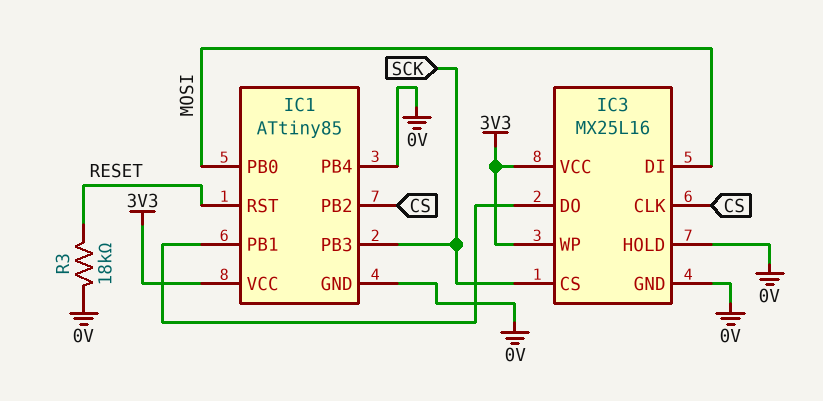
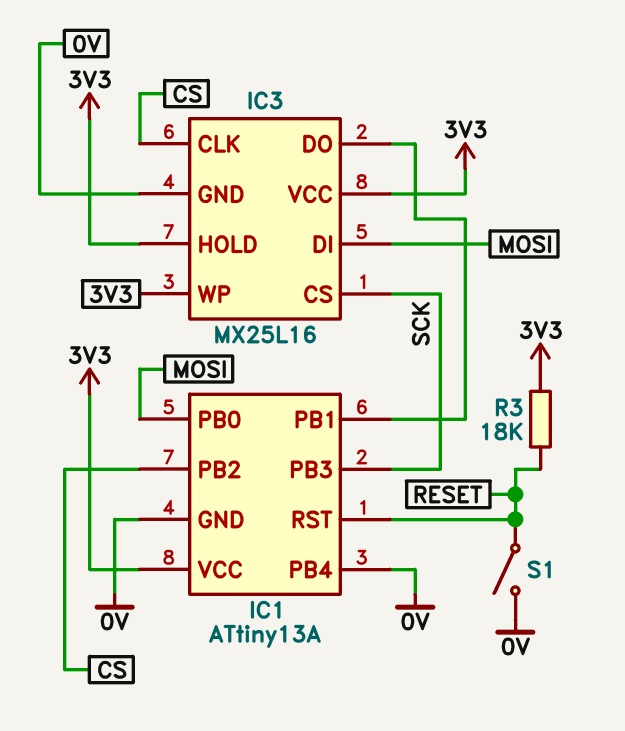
IC1: ATtiny85 -> ATtiny13A
IC3 pin HOLD: 0V -> 3V3
R3: 18k (0V, RESET) -> 18k (3V3, RESET)
S1: none -> switch (0V, RESET)

